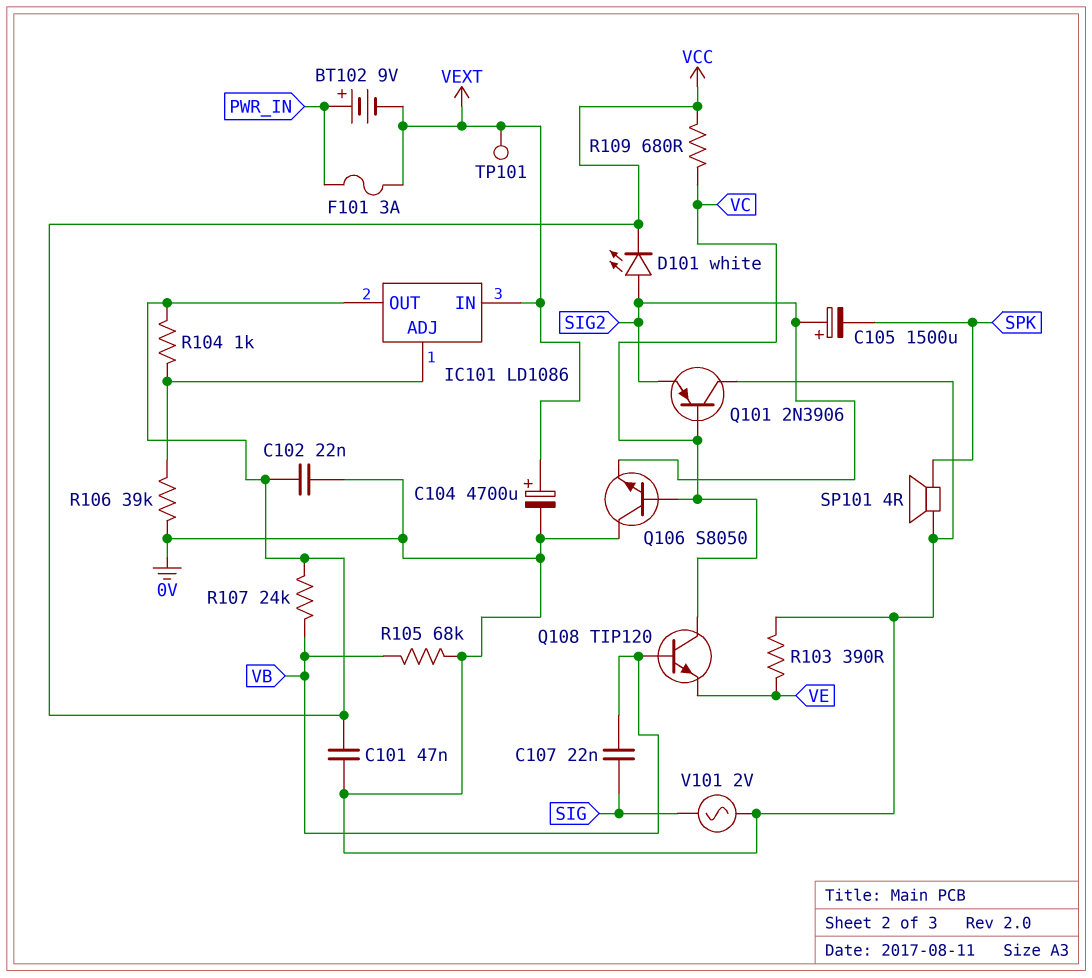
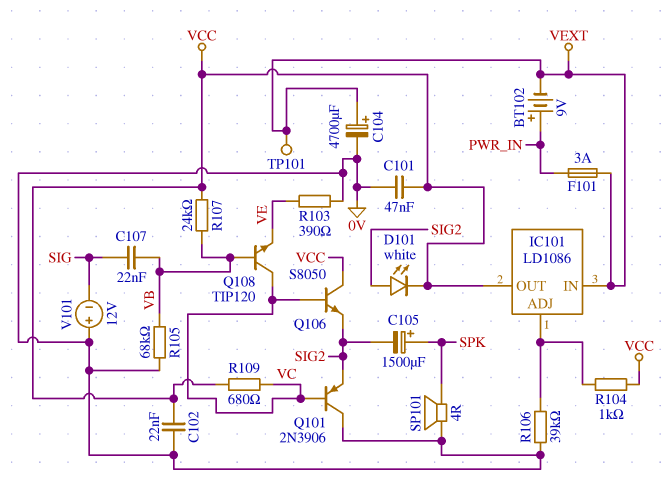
C105: 1500uF (plus SIG2, minus SPK) -> 1500uF (plus SPK, minus SIG2)
Q106: NPN S8050 (B VC, C 0V, E SIG2) -> NPN S8050 (B VC, C VCC, E SIG2)
V101: AC 2V (0V, SIG) -> 12V (plus 0V, minus SIG)

